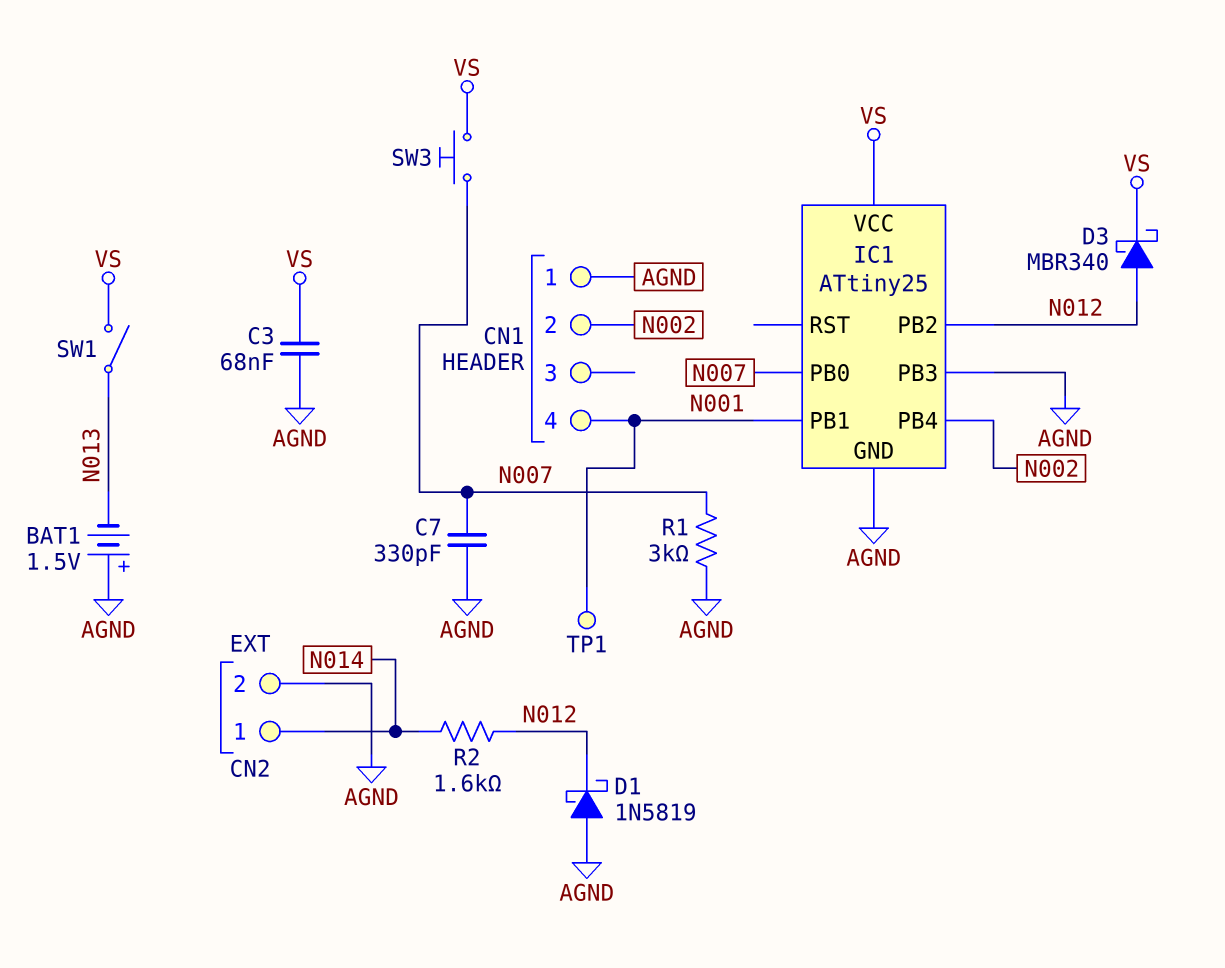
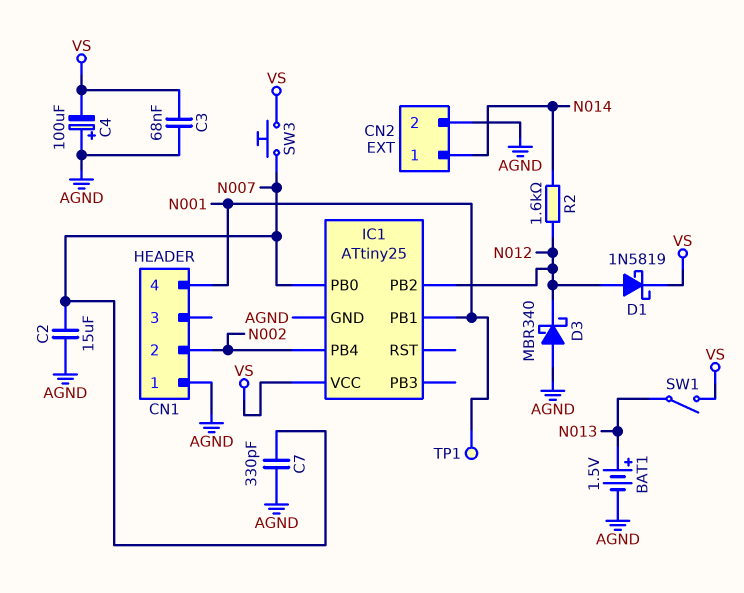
BAT1: 1.5V (plus AGND, minus N013) -> 1.5V (plus N013, minus AGND)
C2: none -> 15uF (AGND, N007)
C4: none -> 100uF (plus AGND, minus VS)
D1: schottky 1N5819 (A AGND, K N012) -> schottky 1N5819 (A N012, K VS)
D3: schottky MBR340 (A N012, K VS) -> schottky MBR340 (A AGND, K N012)
IC1 pin PB3: AGND -> none
R1: 3k (AGND, N007) -> none

